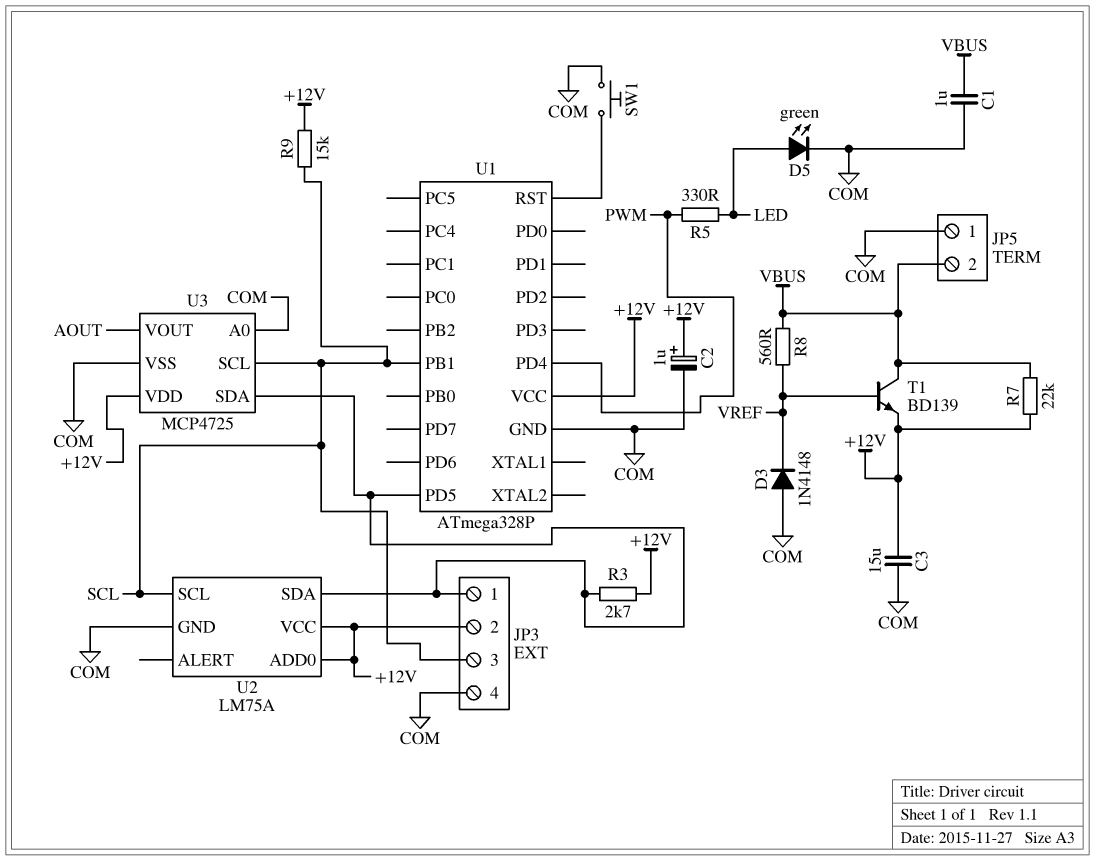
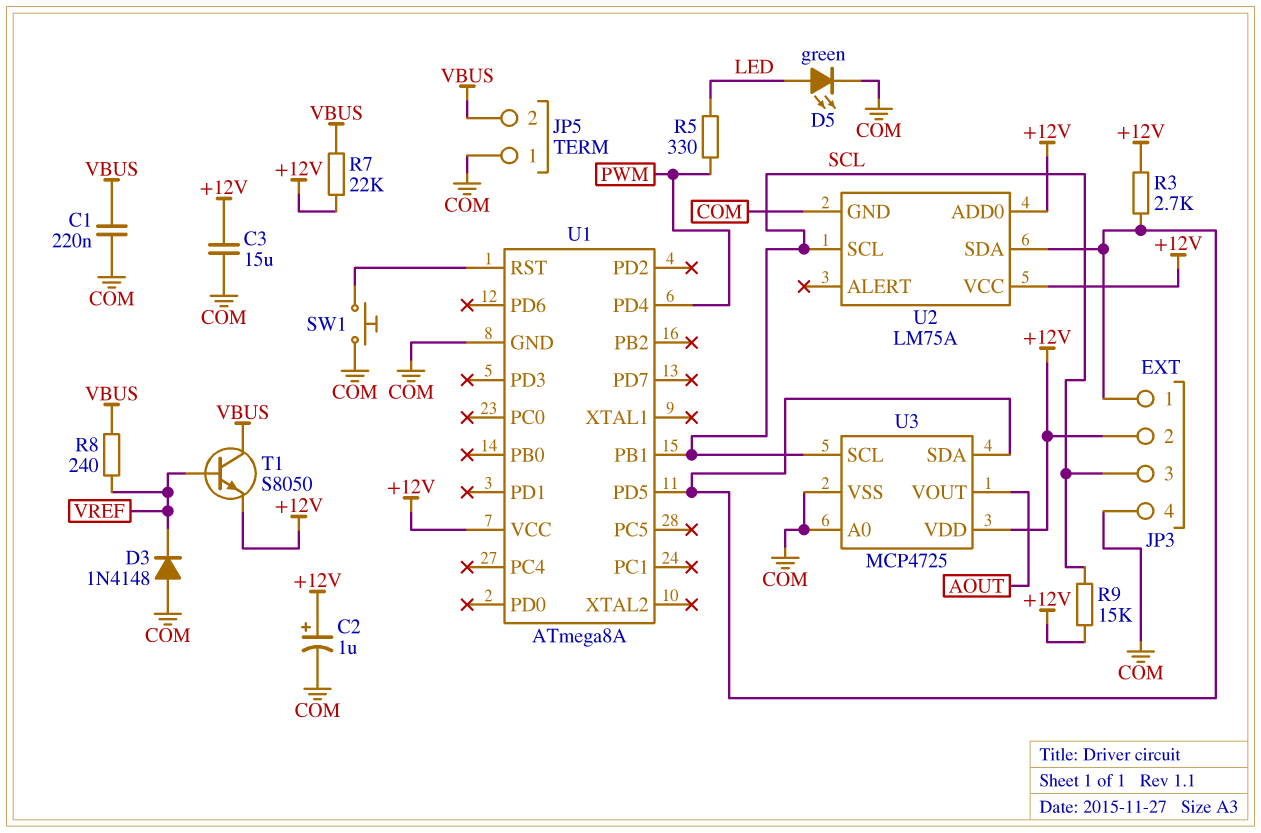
C1: 1uF (COM, VBUS) -> 220nF (COM, VBUS)
R8: 560 (VBUS, VREF) -> 240 (VBUS, VREF)
T1: NPN BD139 (B VREF, C VBUS, E +12V) -> NPN S8050 (B VREF, C VBUS, E +12V)
U1: ATmega328P -> ATmega8A

